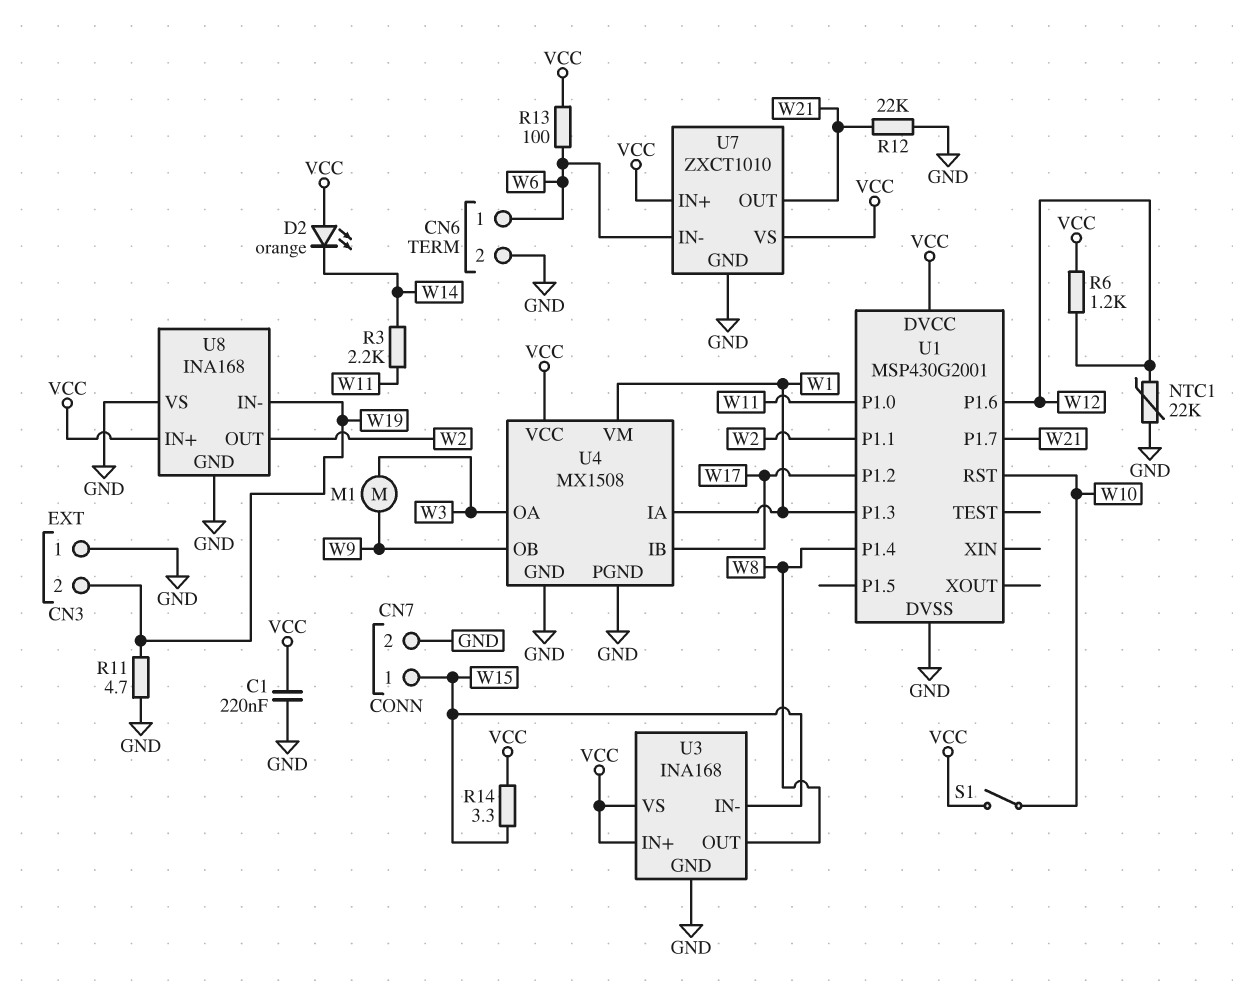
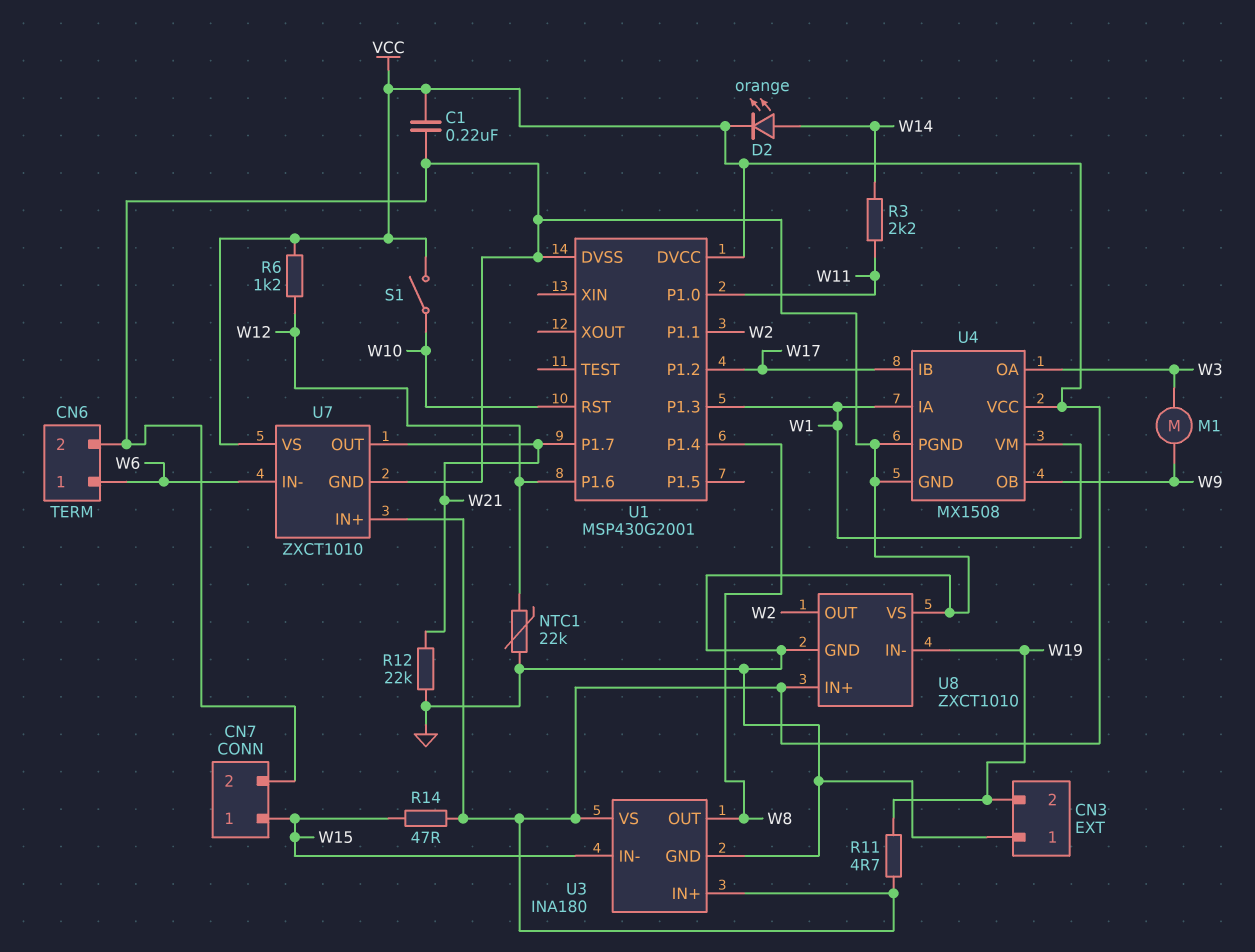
D2: LED orange (A VCC, K W14) -> LED orange (A W14, K VCC)
R11: 4.7 (GND, W19) -> 4.7 (VCC, W19)
R13: 100 (VCC, W6) -> none
R14: 3.3 (VCC, W15) -> 47 (VCC, W15)
U3: INA168 -> INA180
U8: INA168 -> ZXCT1010

